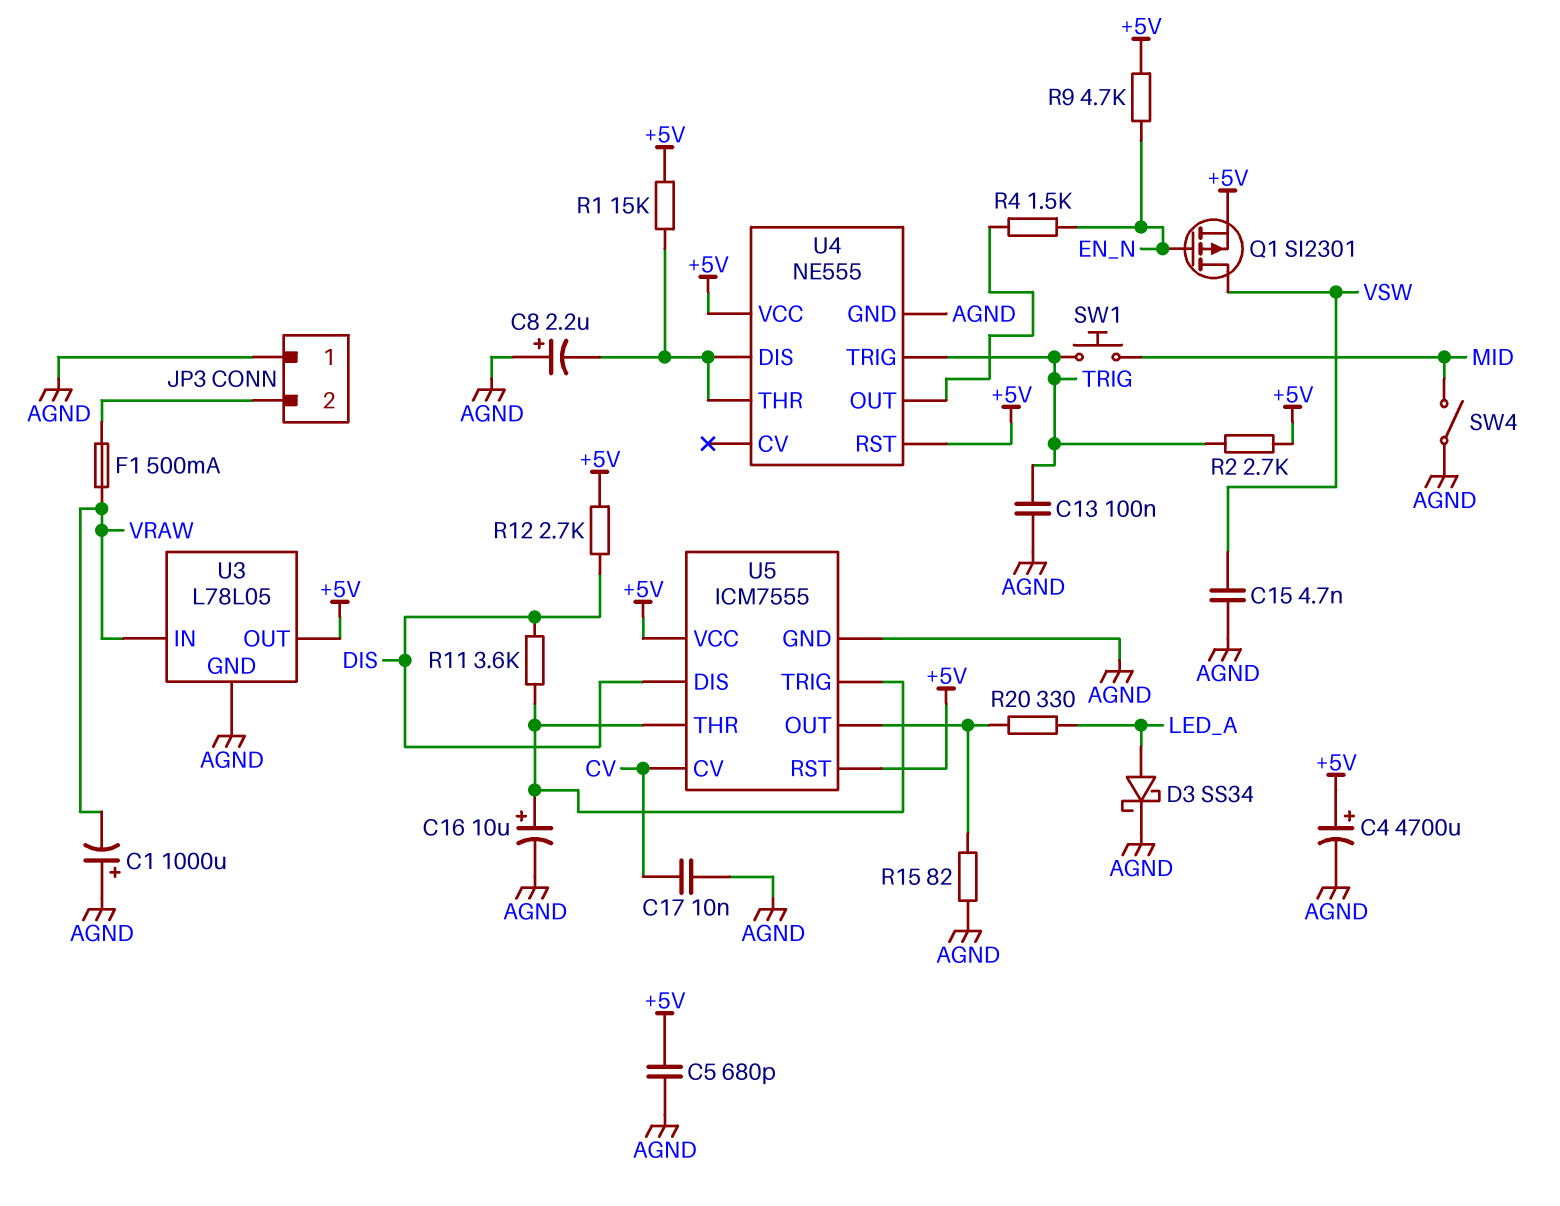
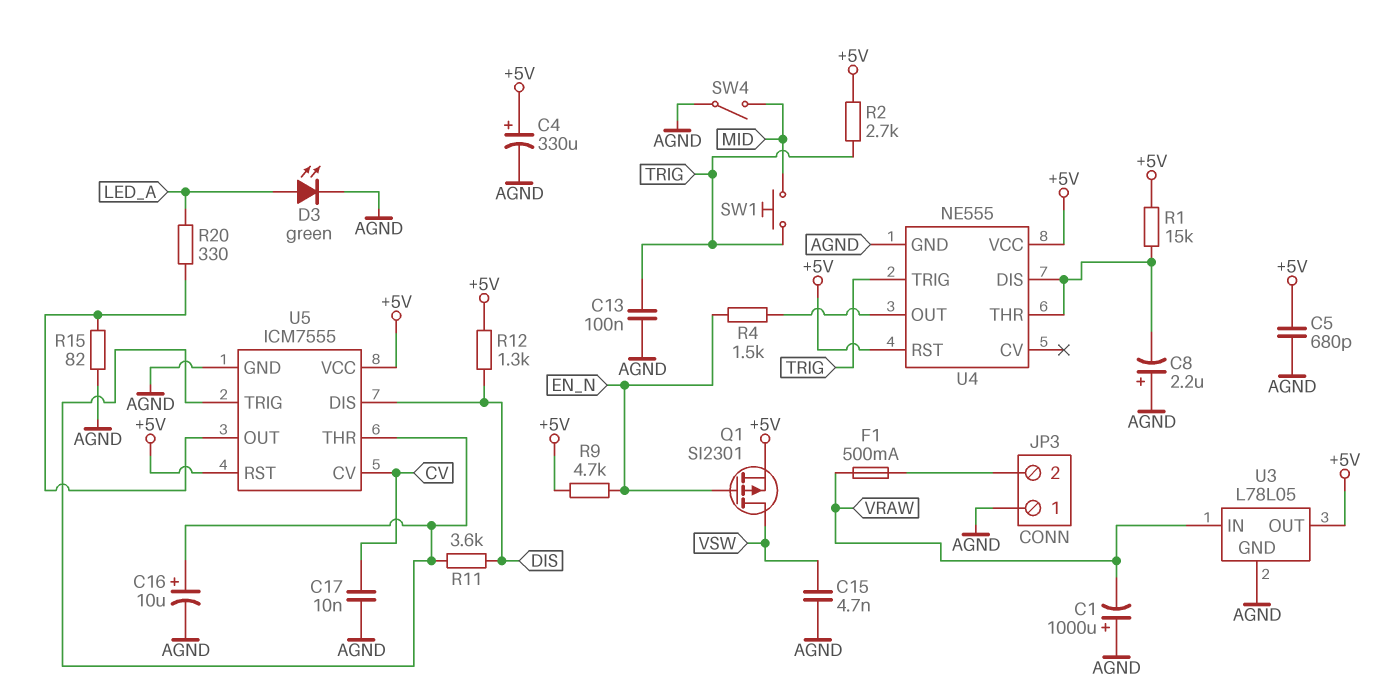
C4: 4700uF (plus +5V, minus AGND) -> 330uF (plus +5V, minus AGND)
D3: schottky SS34 (A LED_A, K AGND) -> LED green (A LED_A, K AGND)
R12: 2.7k (+5V, DIS) -> 1.3k (+5V, DIS)

